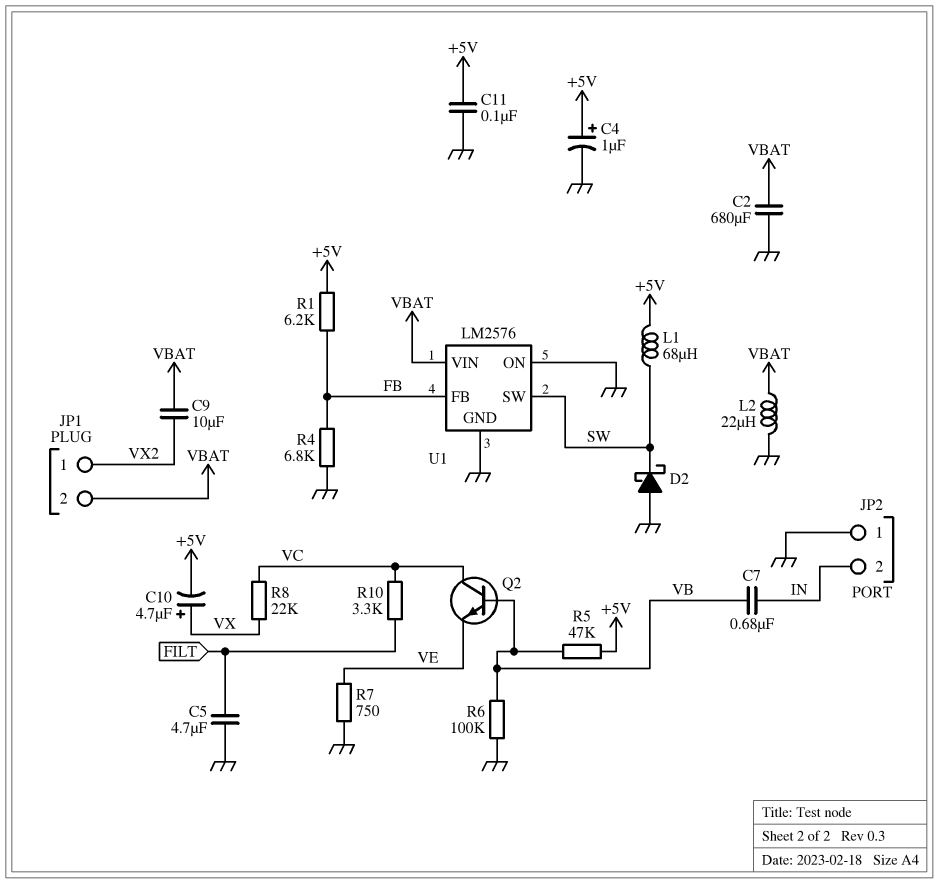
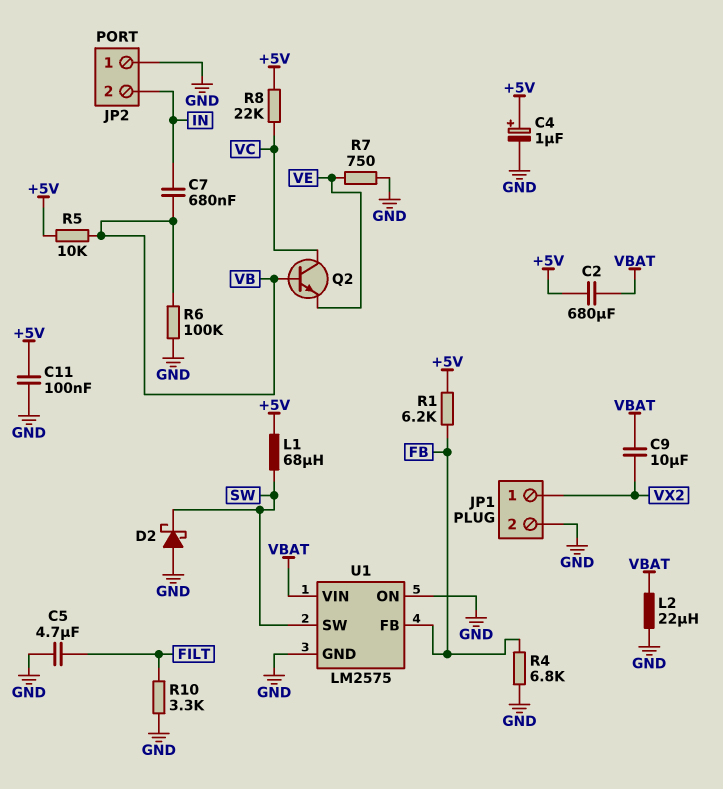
C2: 680uF (GND, VBAT) -> 680uF (+5V, VBAT)
C10: 4.7uF (plus VX, minus +5V) -> none
JP1 pin 2: VBAT -> GND
R5: 47k (+5V, VB) -> 10k (+5V, VB)
R8: 22k (VC, VX) -> 22k (+5V, VC)
R10: 3.3k (FILT, VC) -> 3.3k (FILT, GND)
U1: LM2576 -> LM2575

